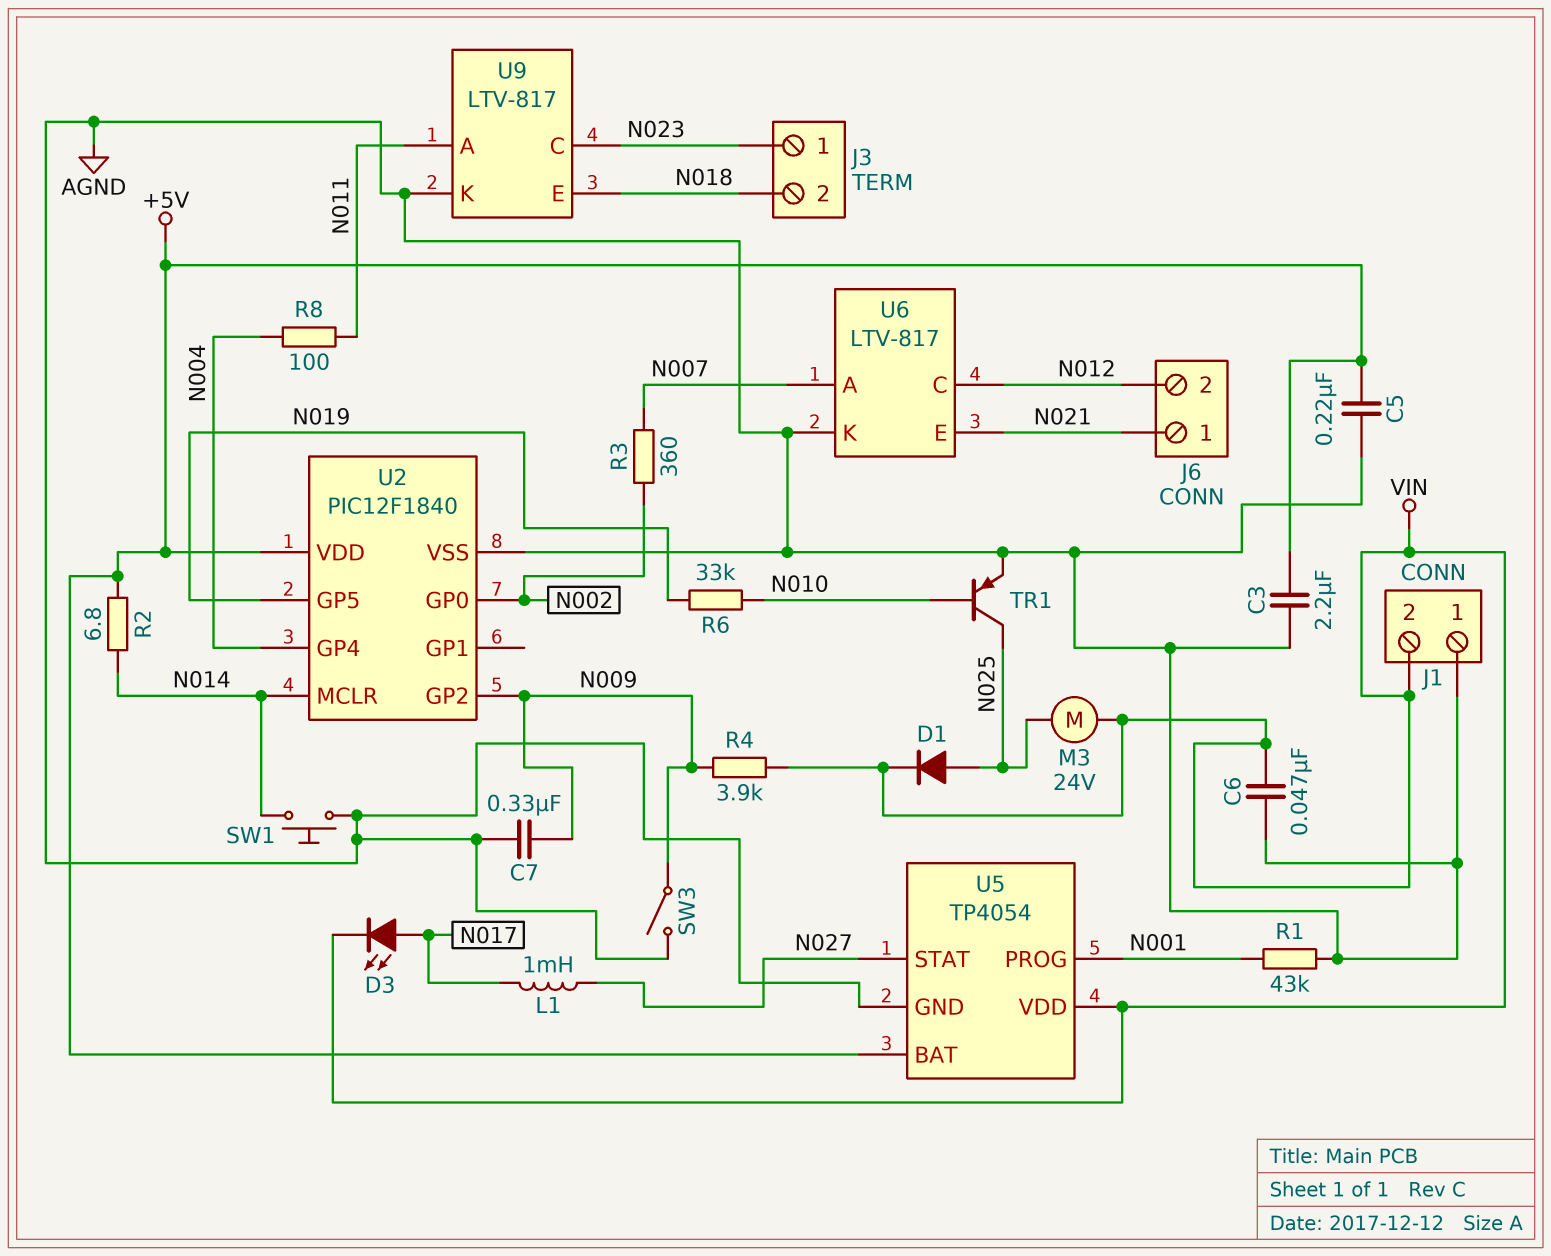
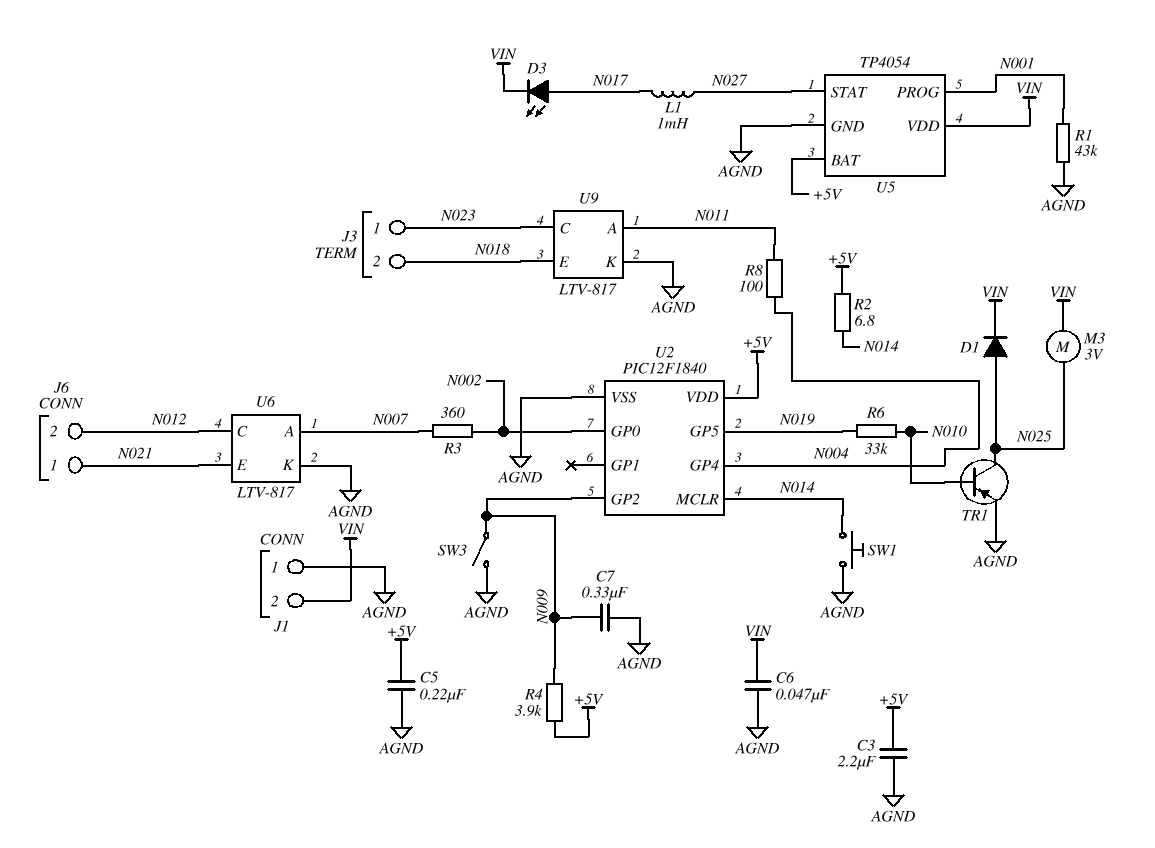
M3: motor 24V (N025, VIN) -> motor 3V (N025, VIN)
R4: 3.9k (N009, VIN) -> 3.9k (+5V, N009)

